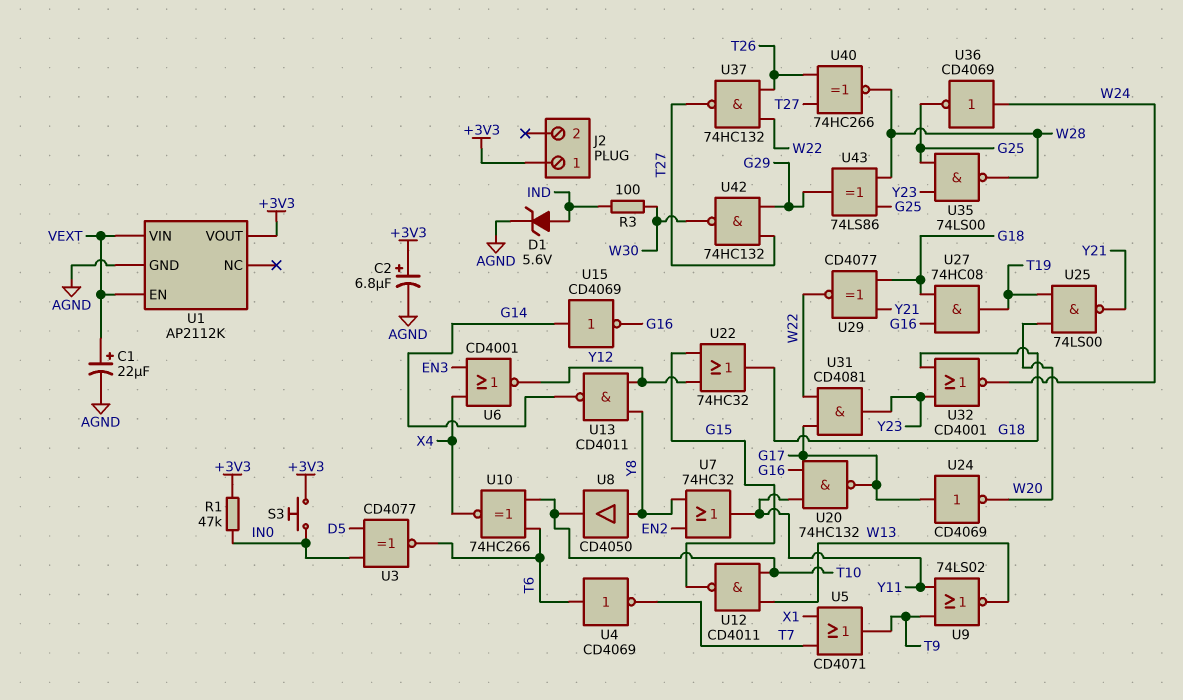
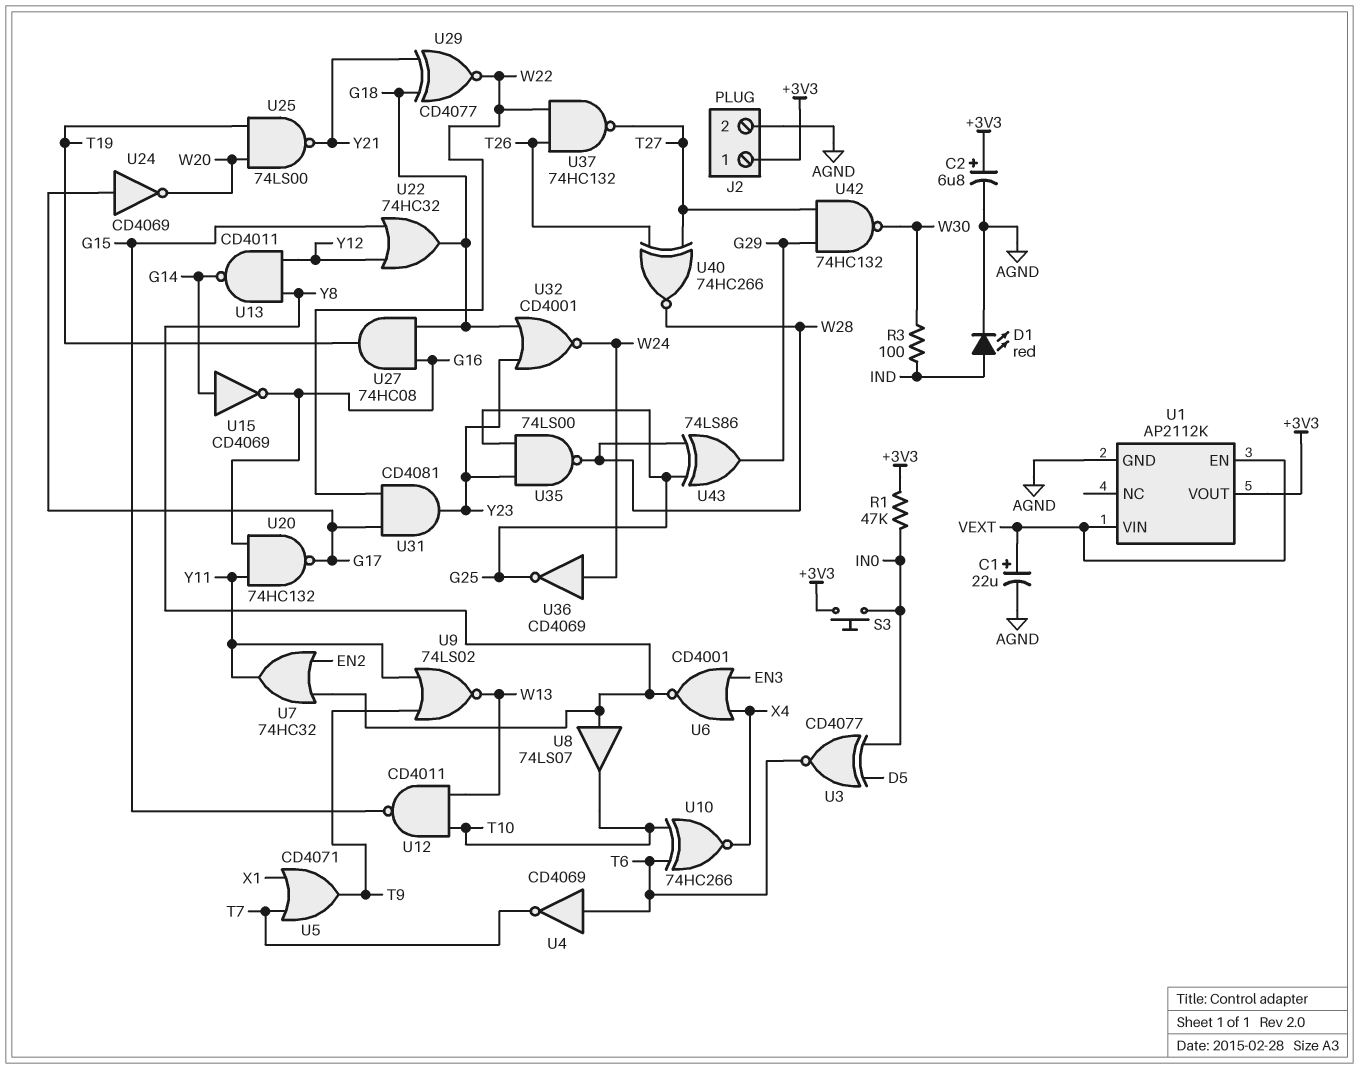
D1: zener 5.6V (A IND, K AGND) -> LED red (A IND, K AGND)
J2 pin 2: none -> AGND
U6: NOR CD4001 (in EN3, in X4, out Y12) -> NOR CD4001 (in EN3, in X4, out Y8)
U8: buffer CD4050 (in Y8, out T10) -> buffer 74LS07 (in Y8, out T10)

